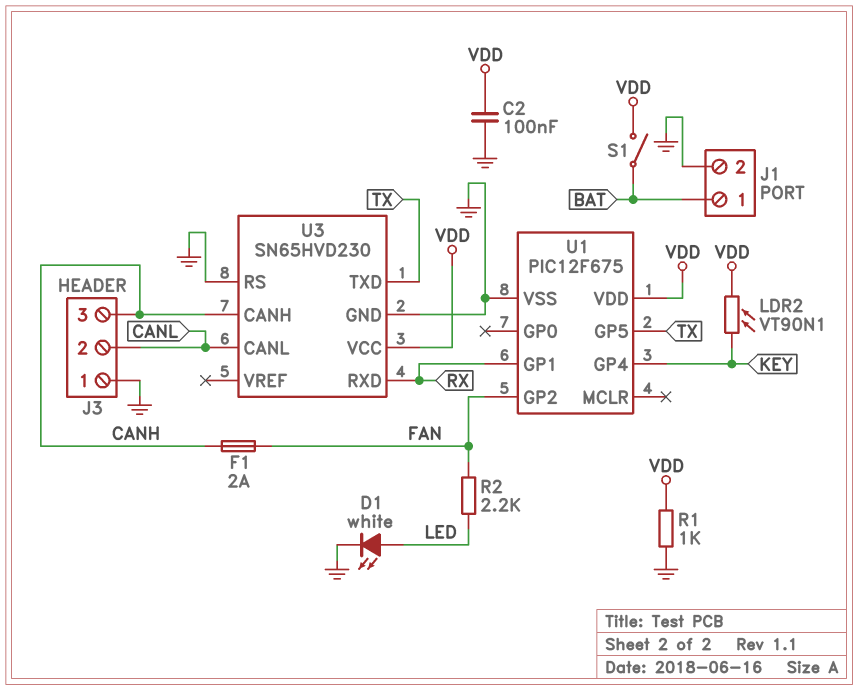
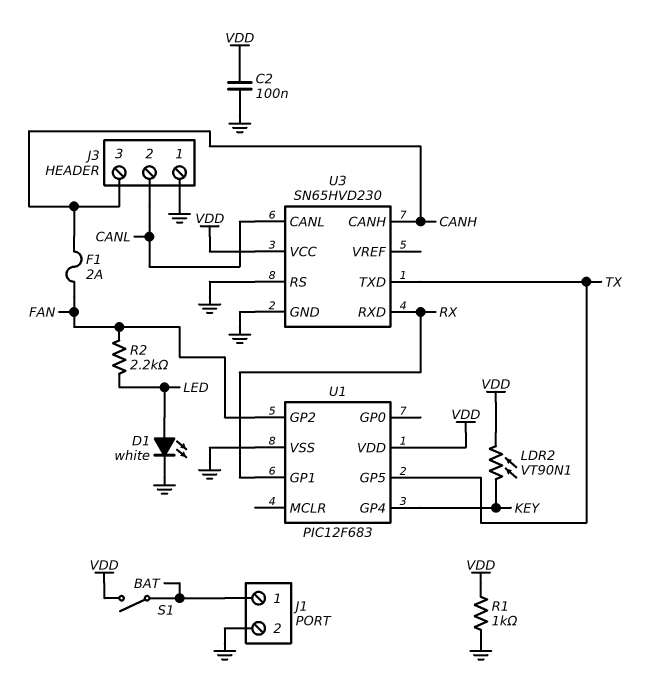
U1: PIC12F675 -> PIC12F683

